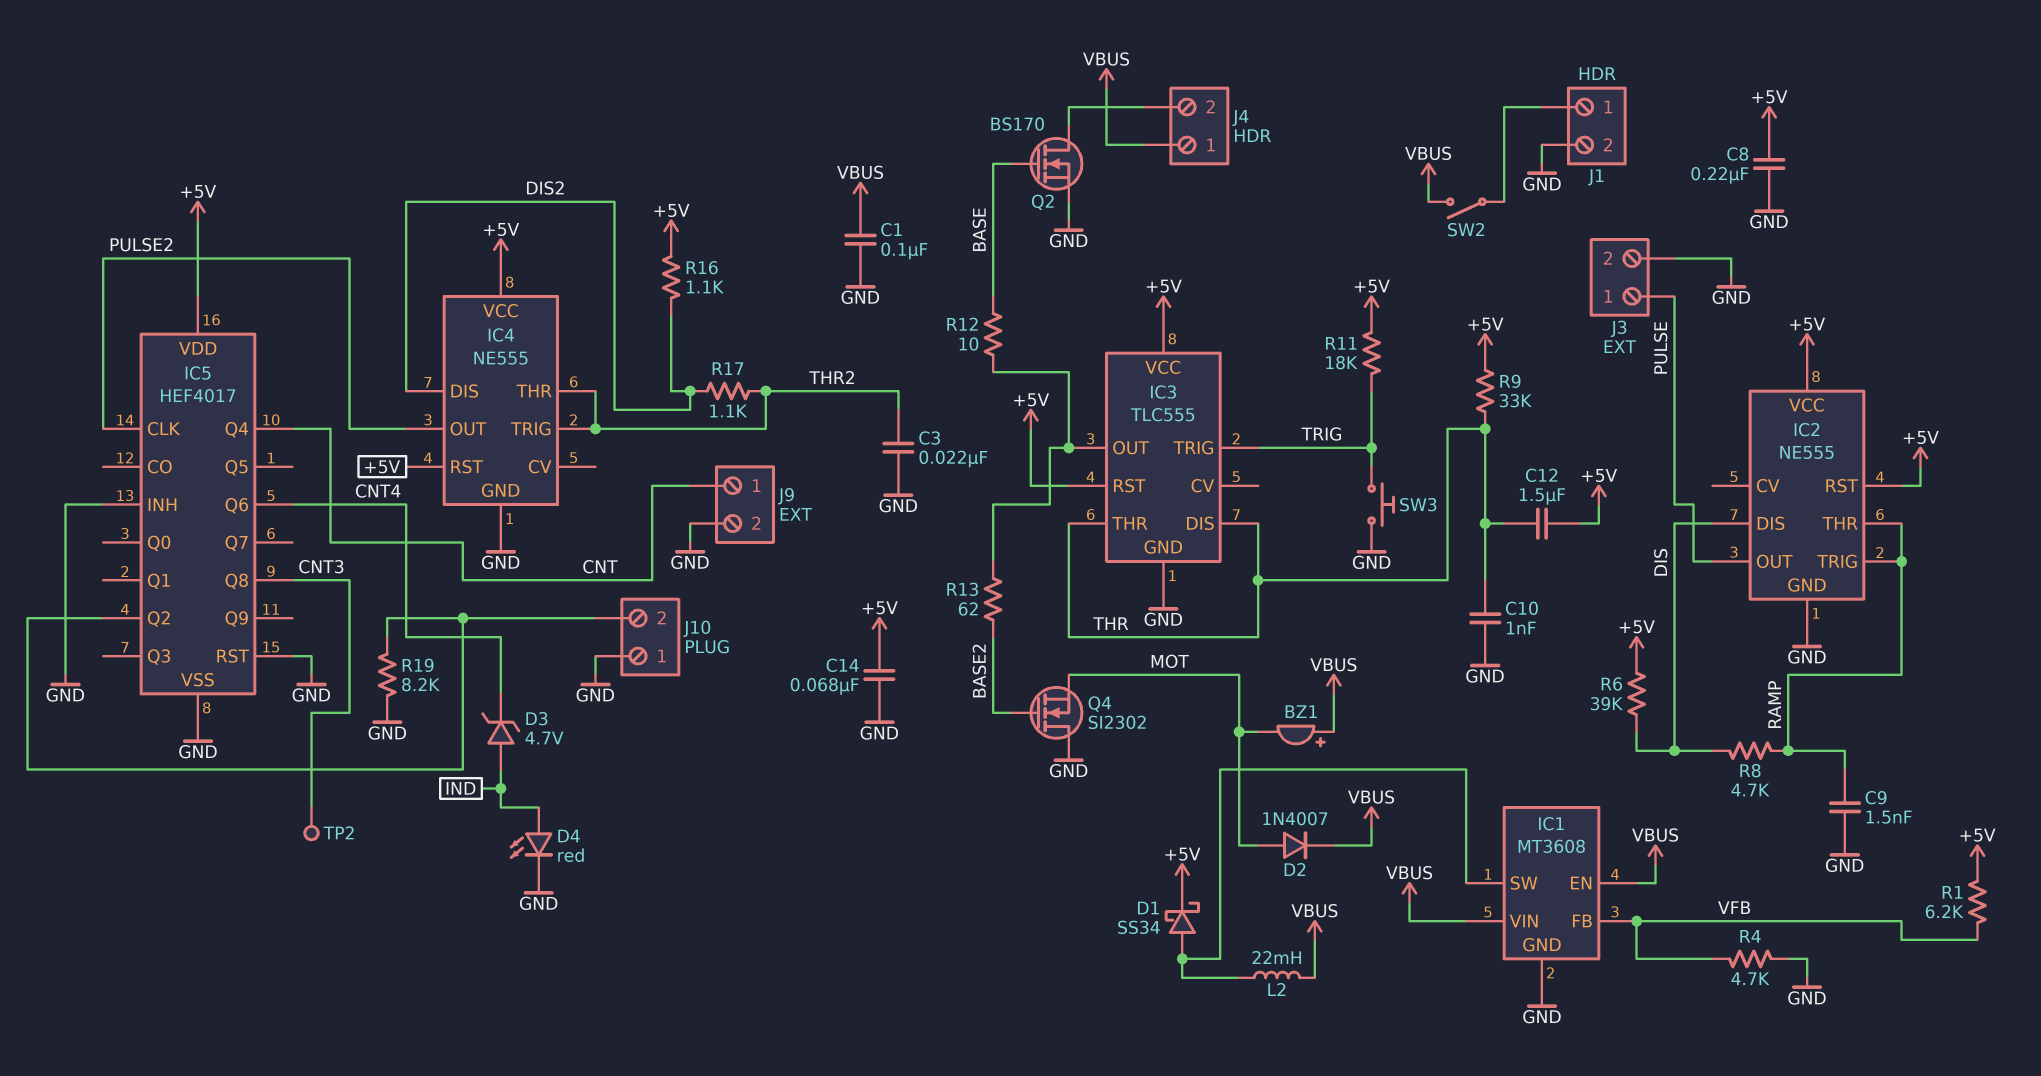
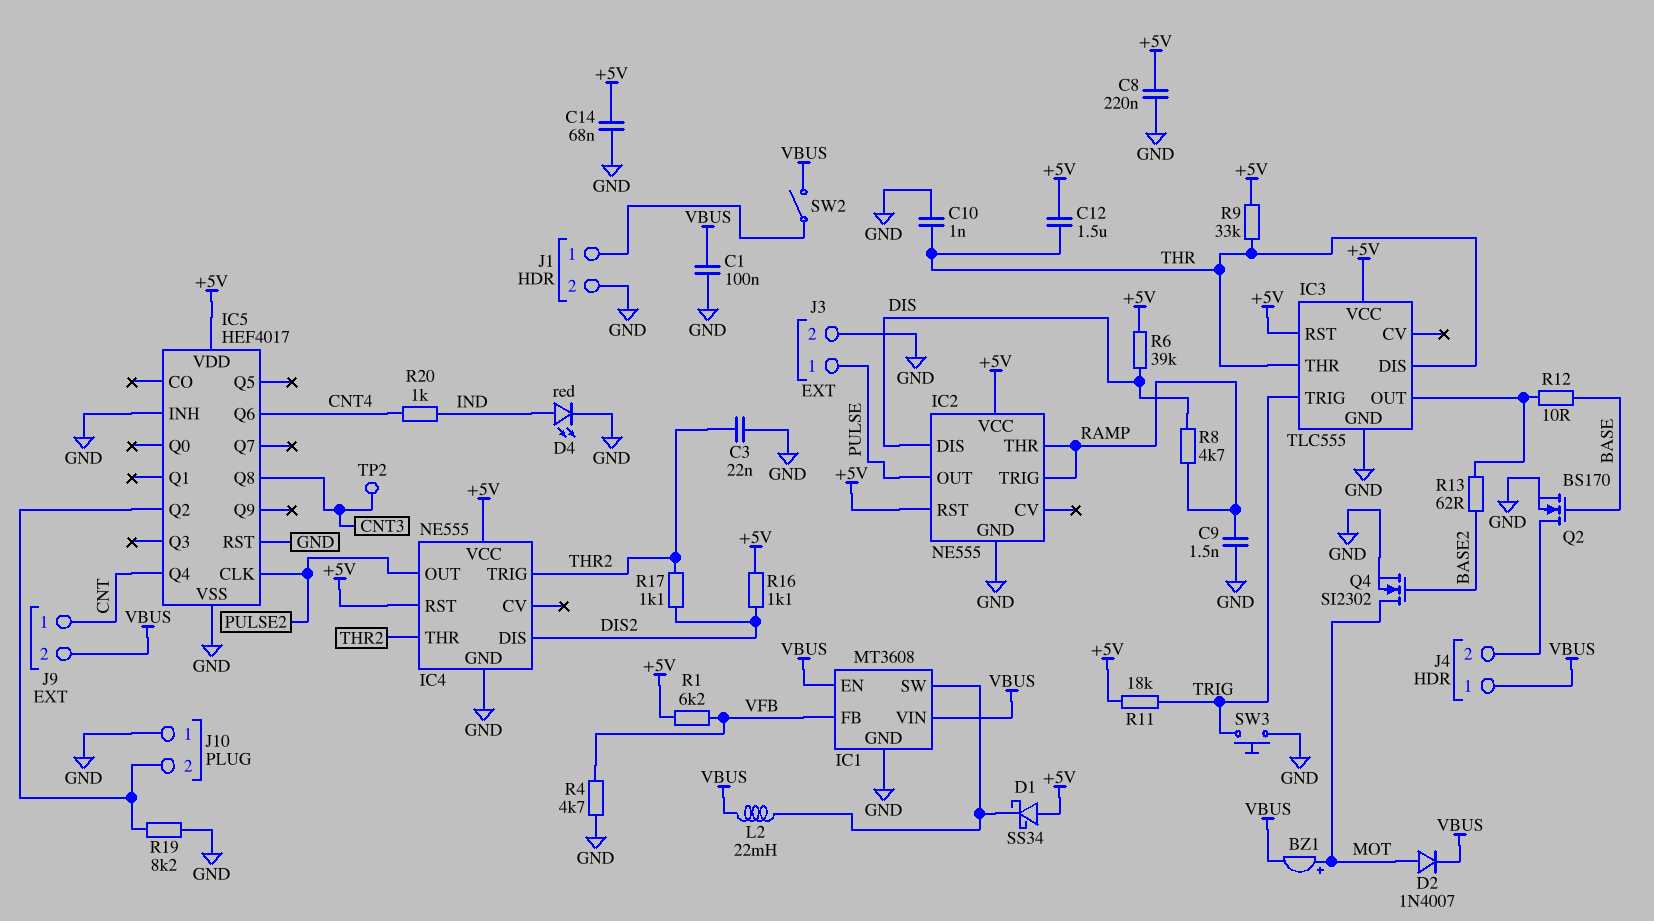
BZ1: buzzer (plus VBUS, minus MOT) -> buzzer (plus MOT, minus VBUS)
D1: schottky SS34 (A IC1/SW, K +5V) -> schottky SS34 (A +5V, K IC1/SW)
D3: zener 4.7V (A IND, K CNT4) -> none
J9 pin 2: GND -> VBUS
Q4: NMOS SI2302 (G BASE2, D GND, S MOT) -> NMOS SI2302 (G BASE2, D MOT, S GND)
R20: none -> 1k (CNT4, IND)

